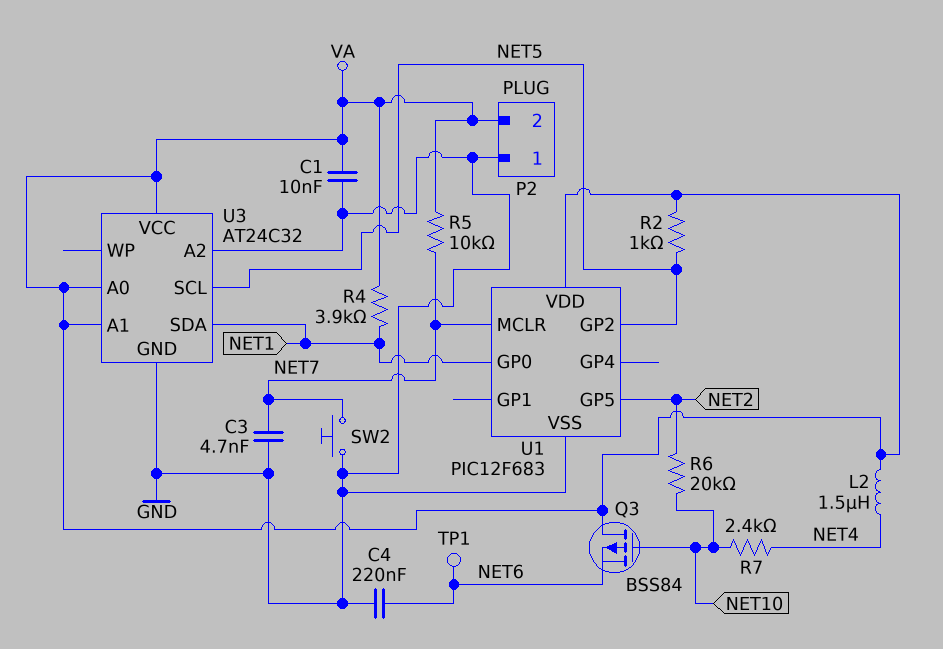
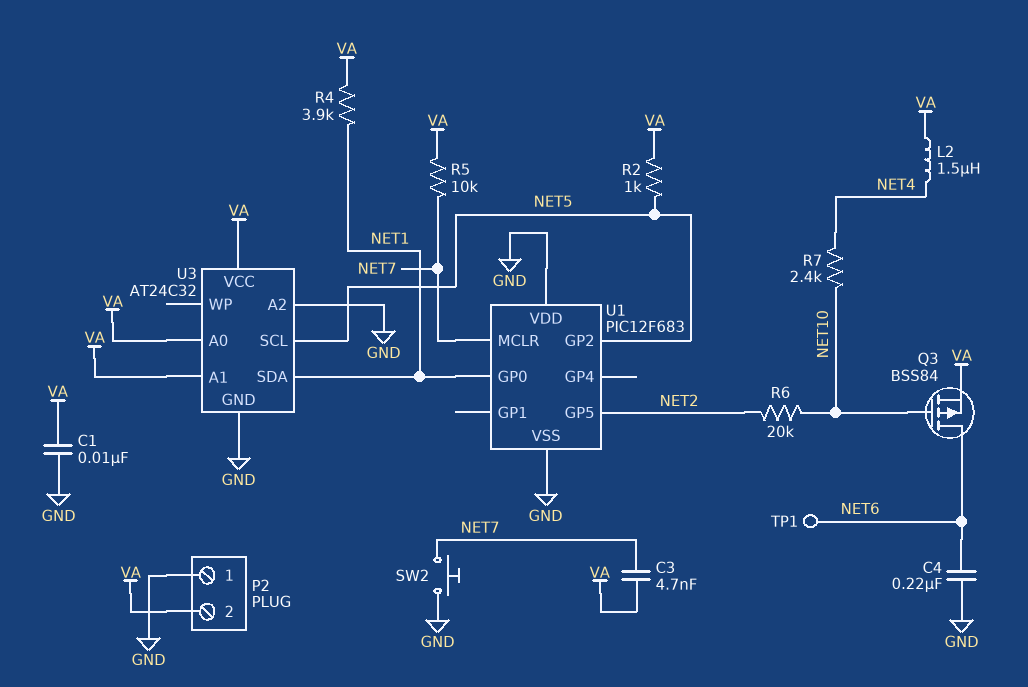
C3: 4.7nF (GND, NET7) -> 4.7nF (NET7, VA)
Q3: PMOS BSS84 (G NET10, D VA, S NET6) -> PMOS BSS84 (G NET10, D NET6, S VA)
U1 pin VDD: VA -> GND

